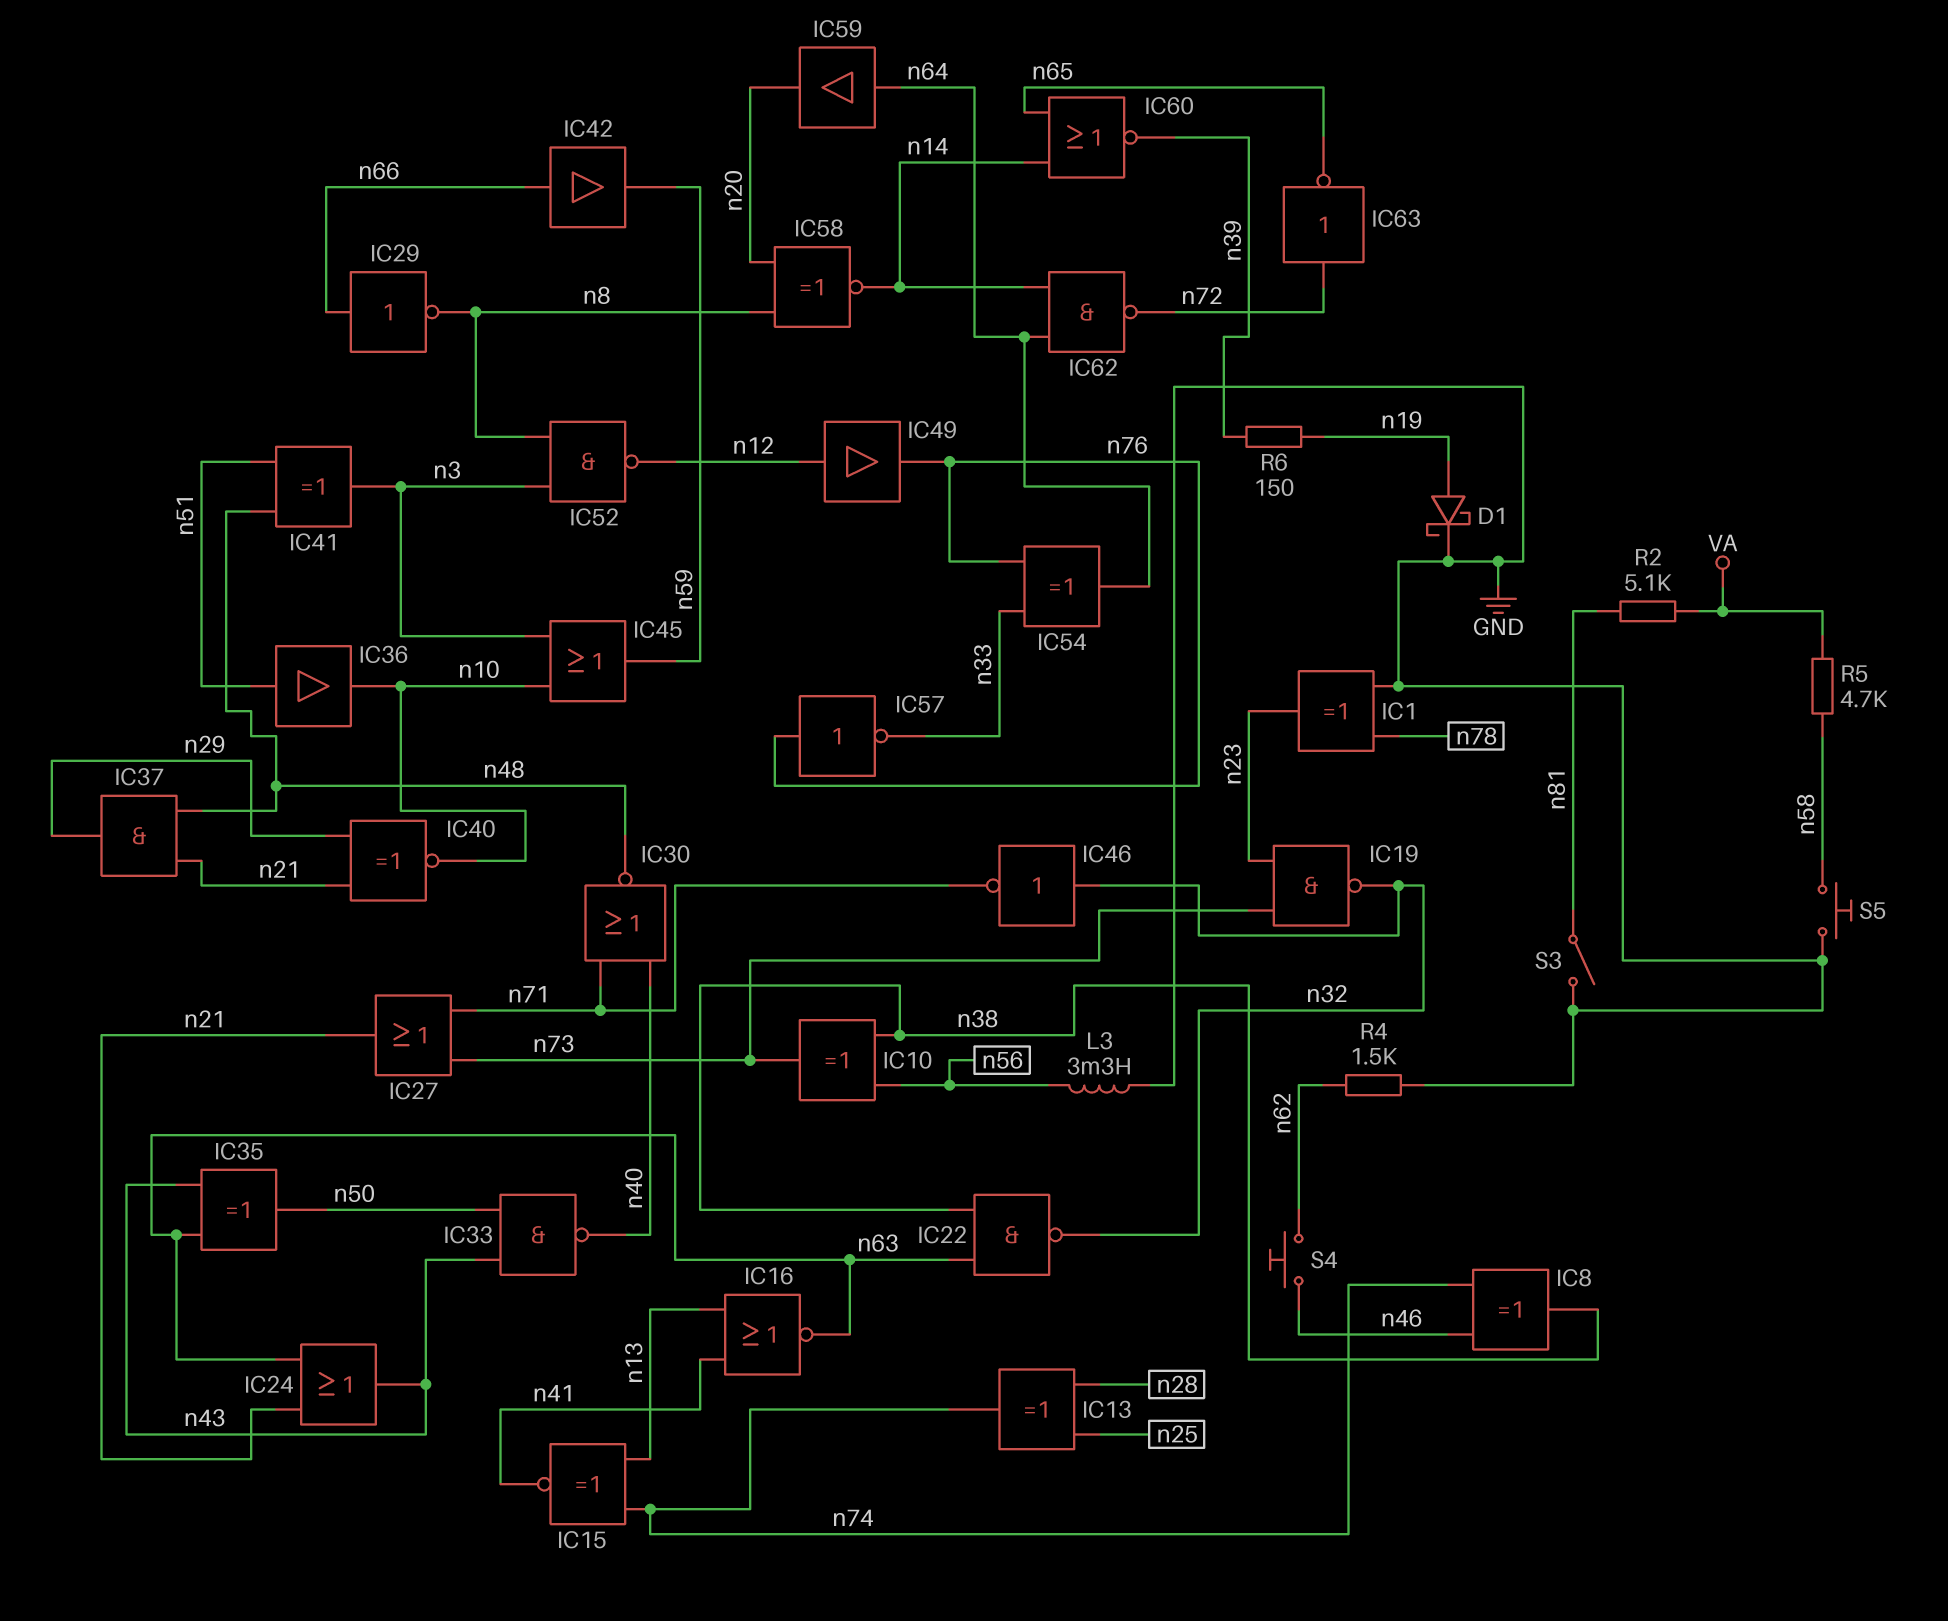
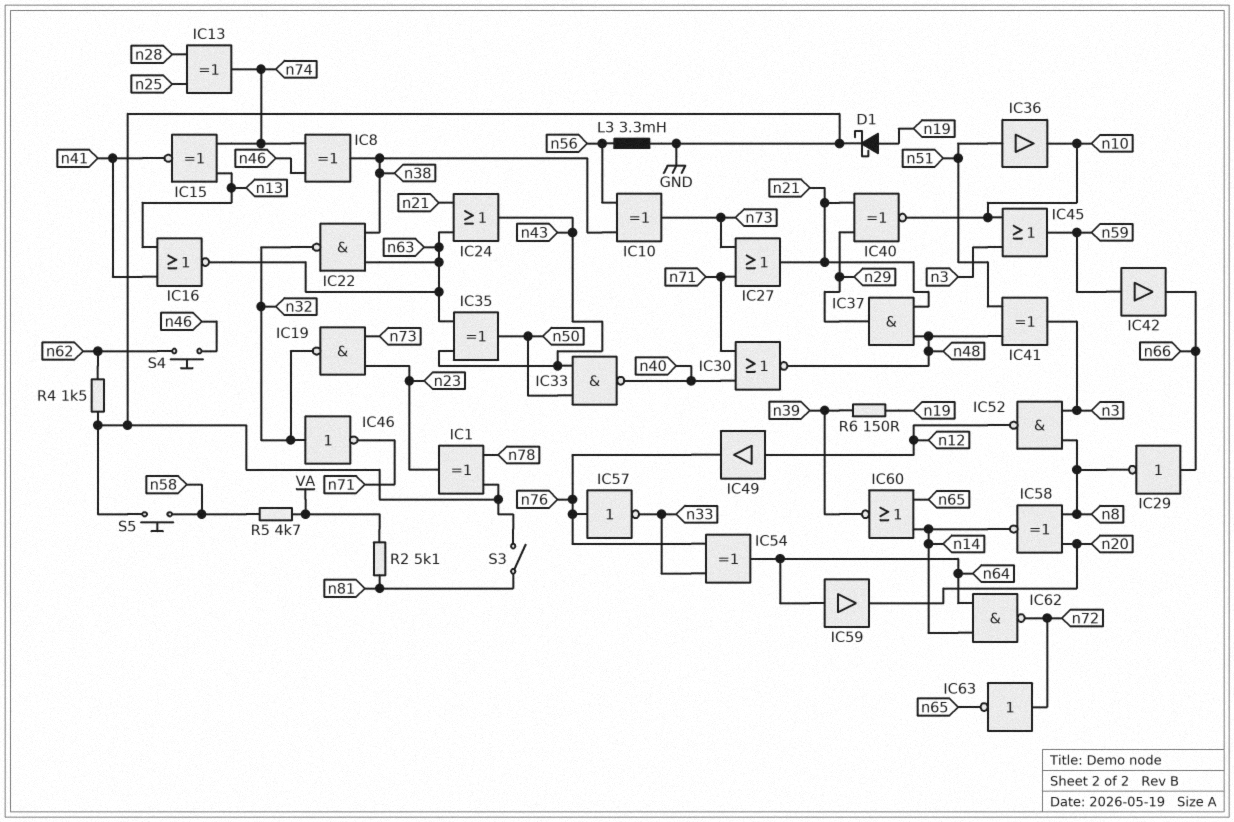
IC42: buffer (in n66, out n59) -> buffer (in n59, out n66)

